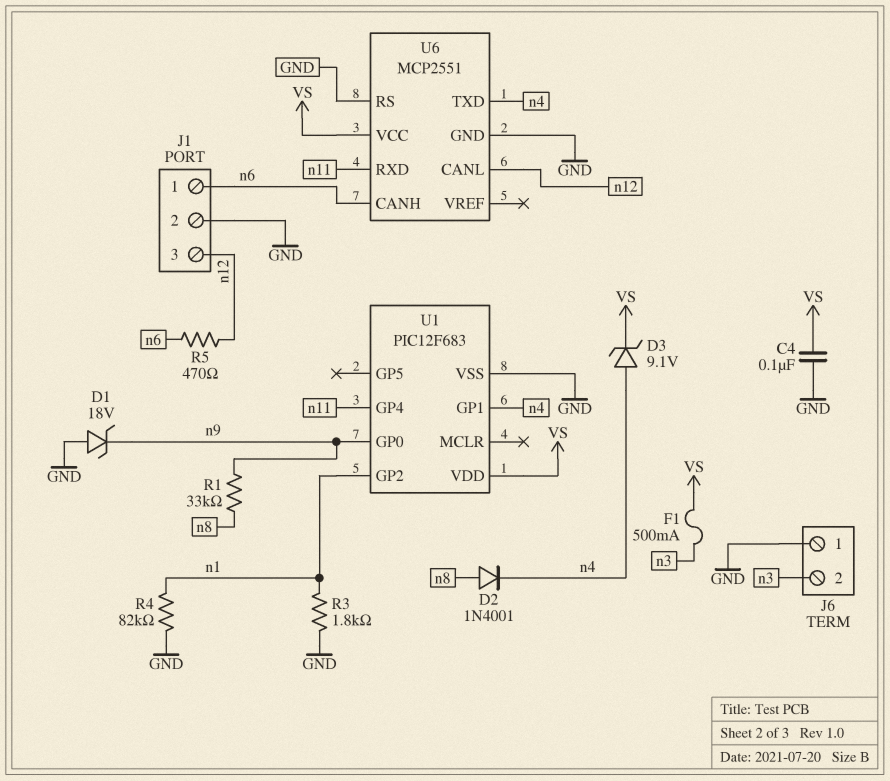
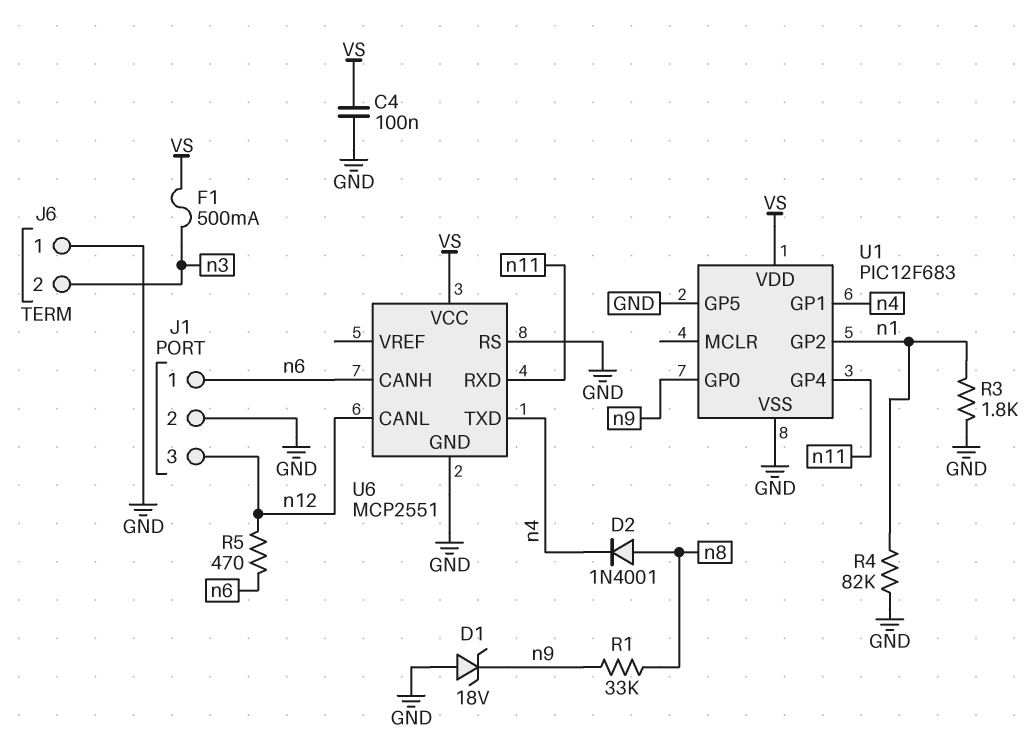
D3: zener 9.1V (A n4, K VS) -> none
U1 pin GP5: none -> GND

